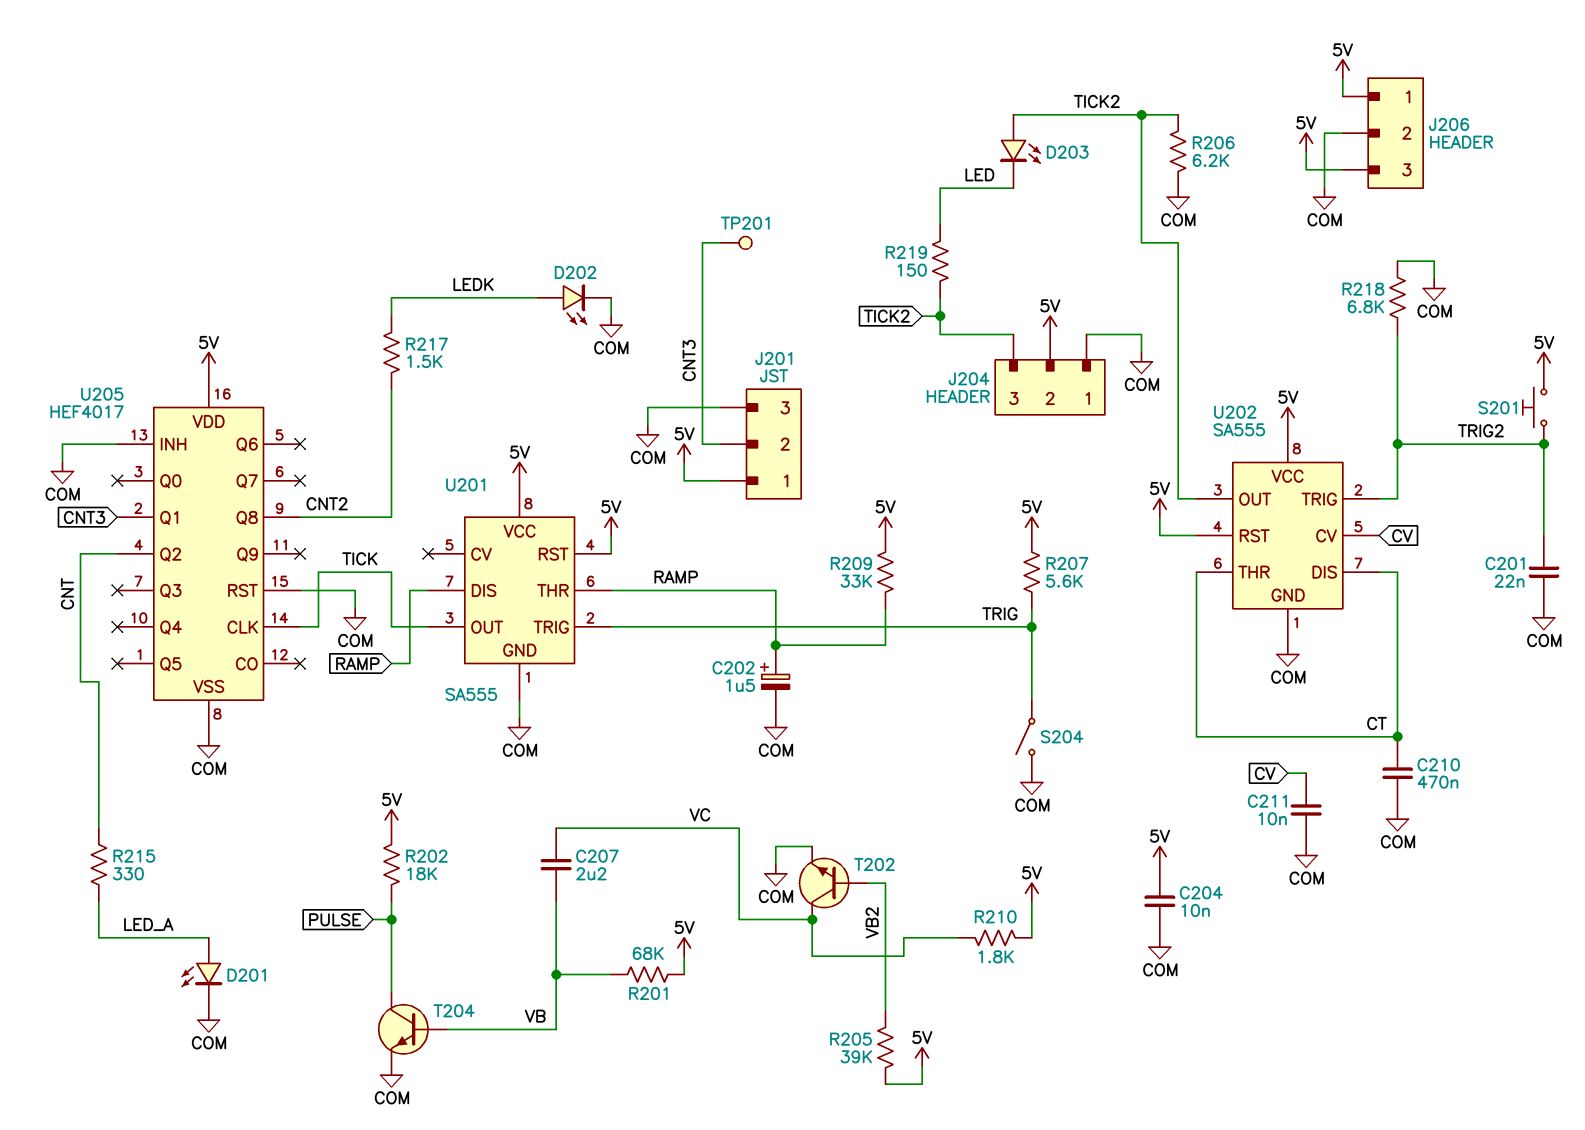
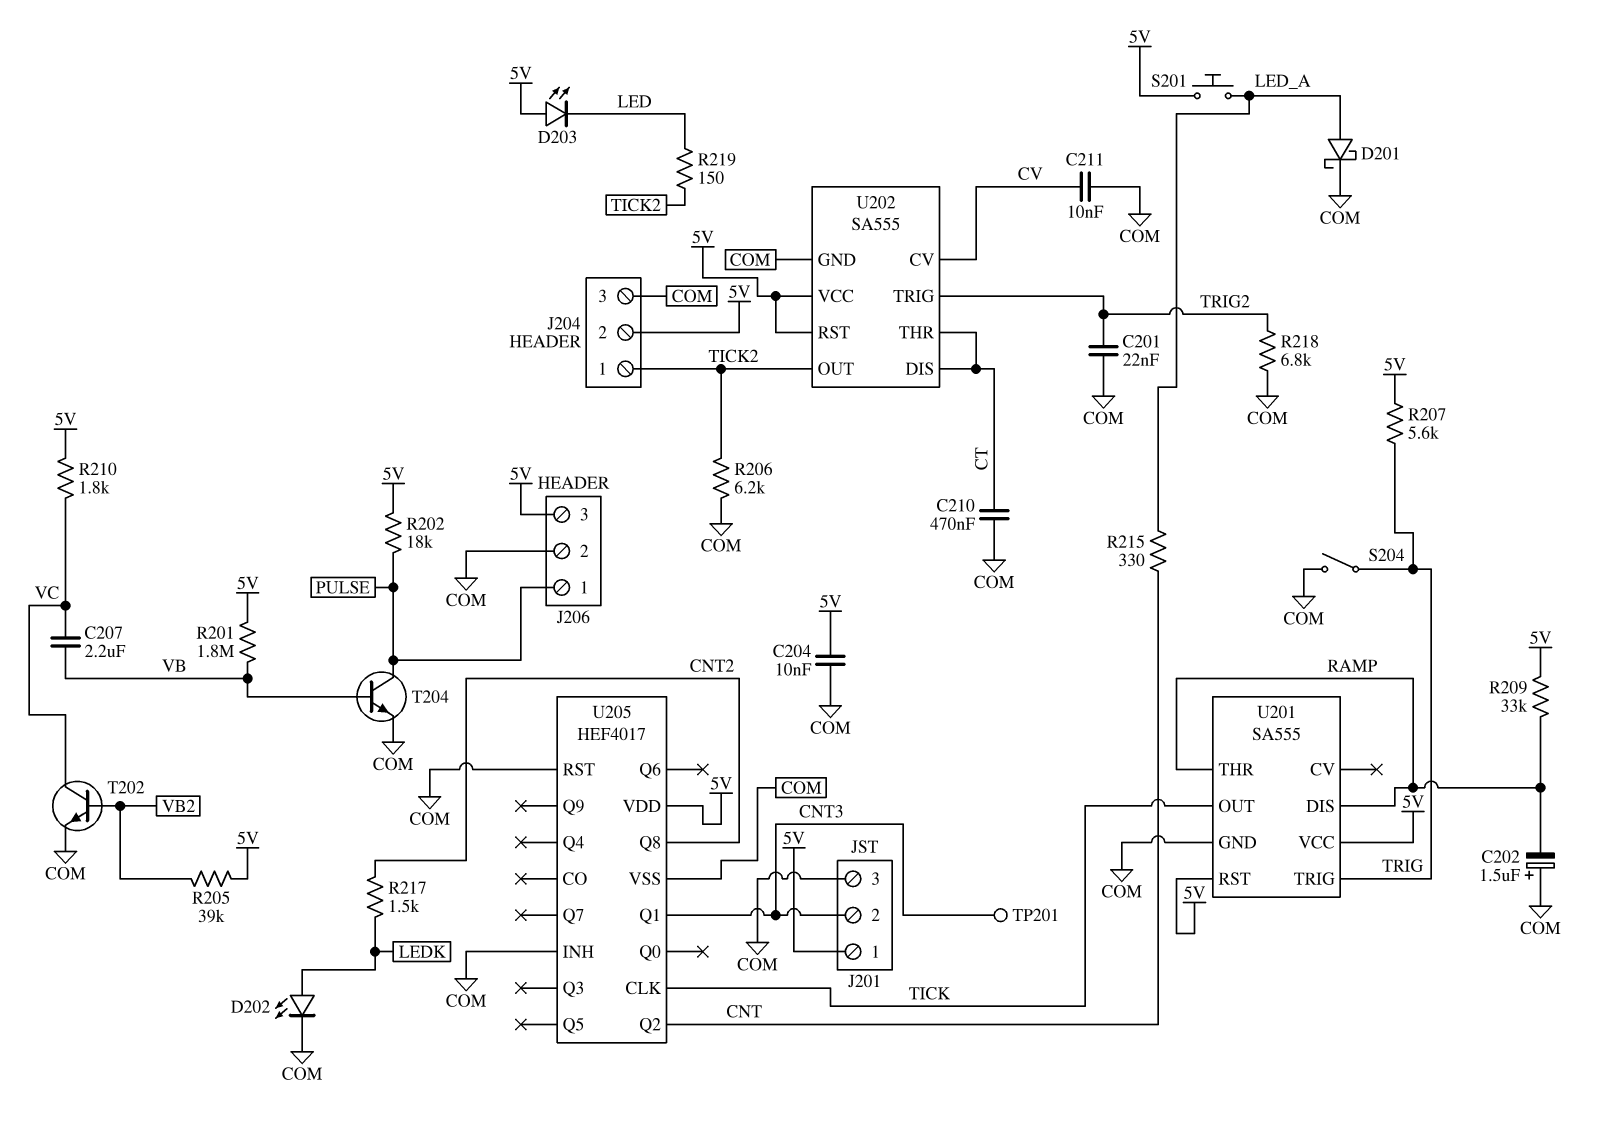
C202: 1.5uF (plus RAMP, minus COM) -> 1.5uF (plus COM, minus RAMP)
D201: LED (A LED_A, K COM) -> schottky (A LED_A, K COM)
D203: LED (A TICK2, K LED) -> LED (A 5V, K LED)
J204 pin 1: COM -> TICK2
J204 pin 3: TICK2 -> COM
J206 pin 1: 5V -> PULSE
R201: 68k (5V, VB) -> 1.8M (5V, VB)
S201: button (5V, TRIG2) -> button (5V, LED_A)

